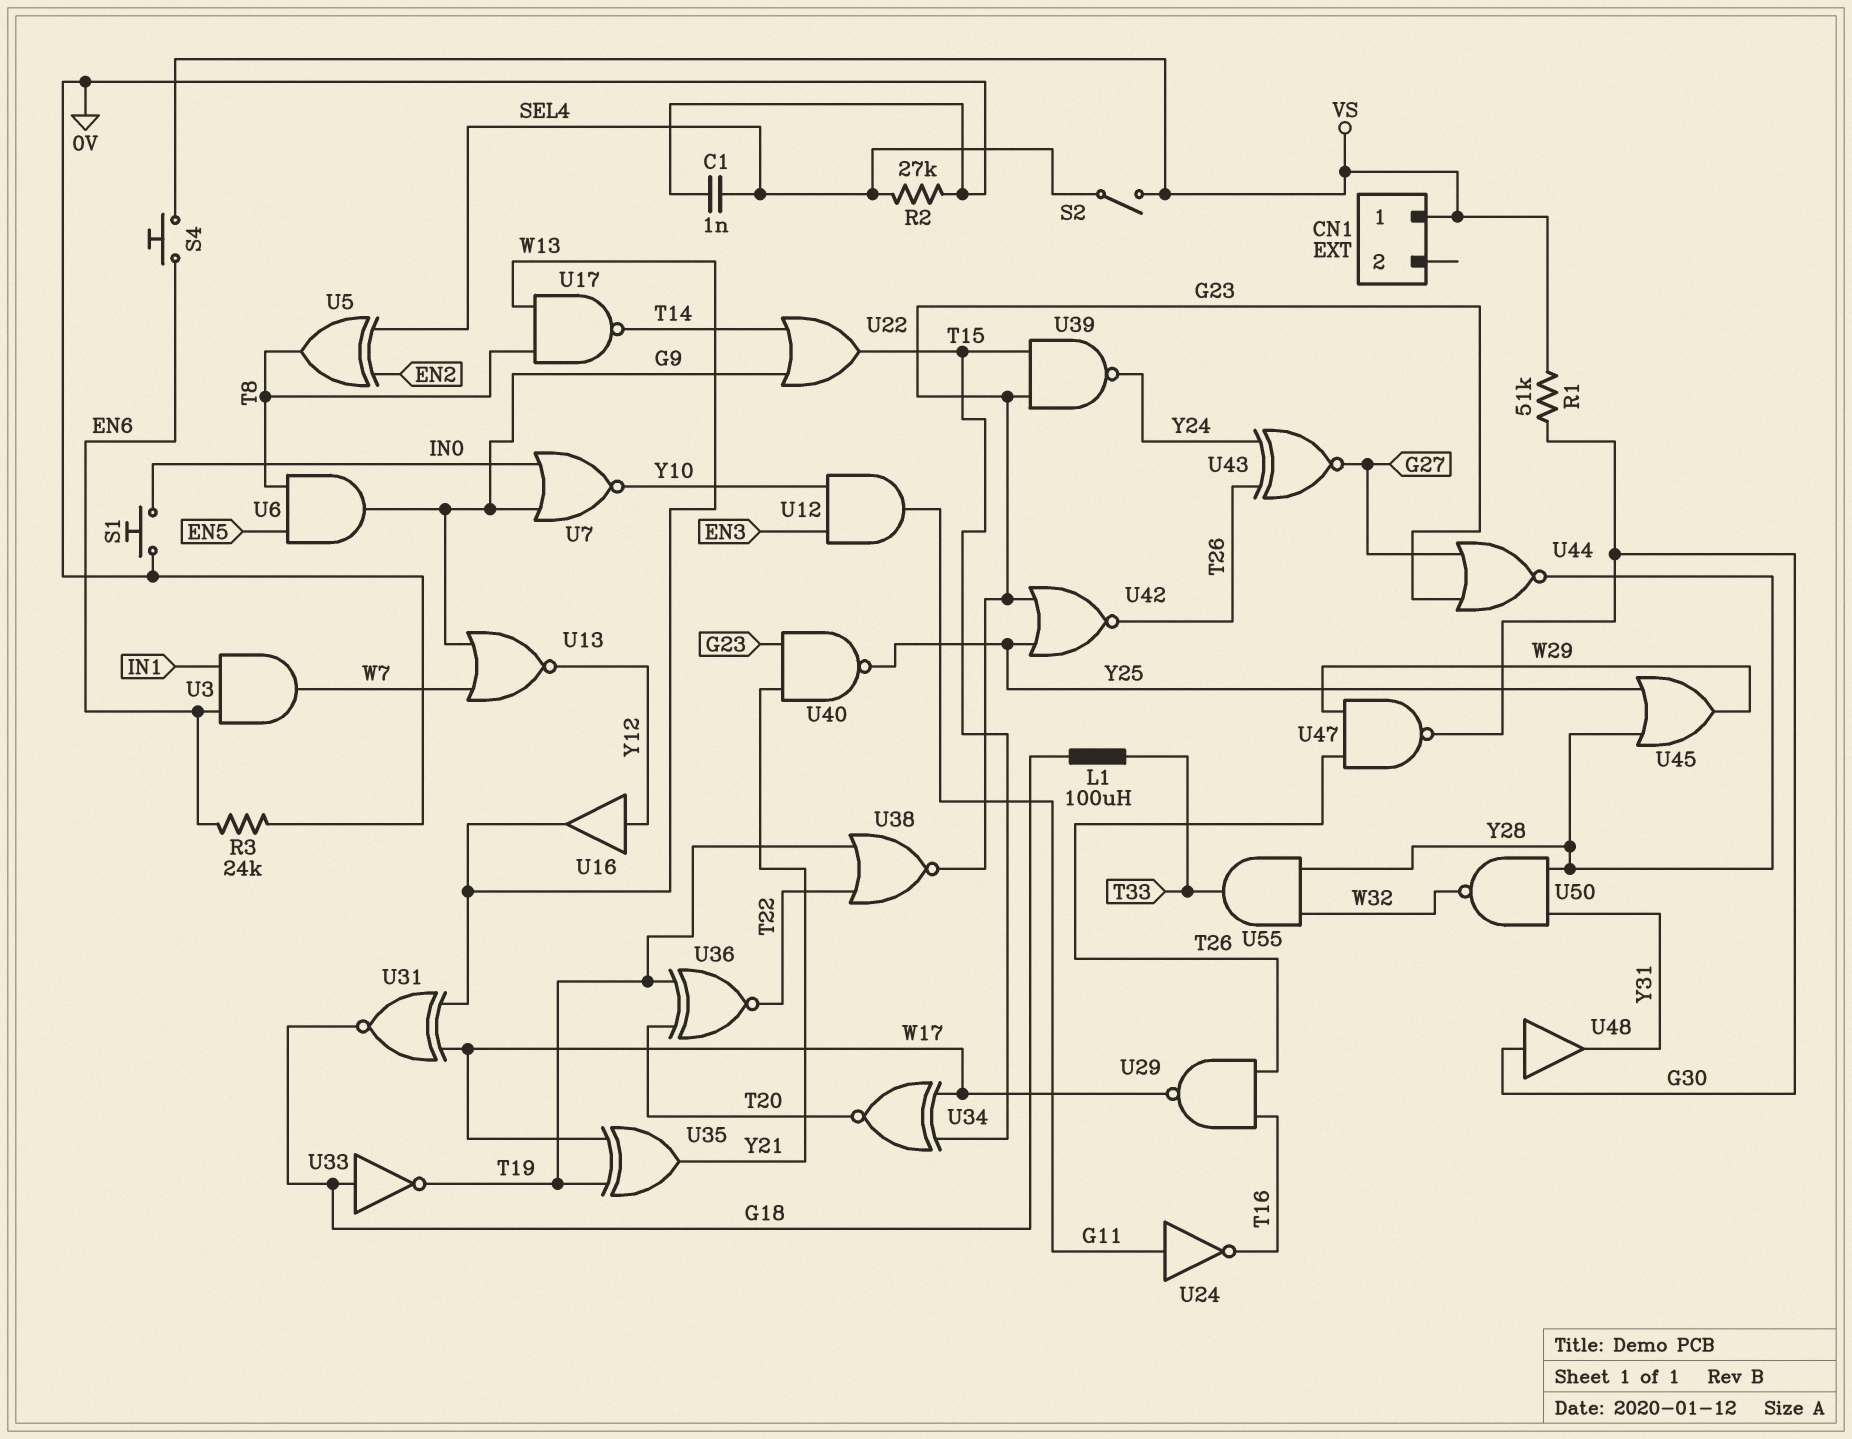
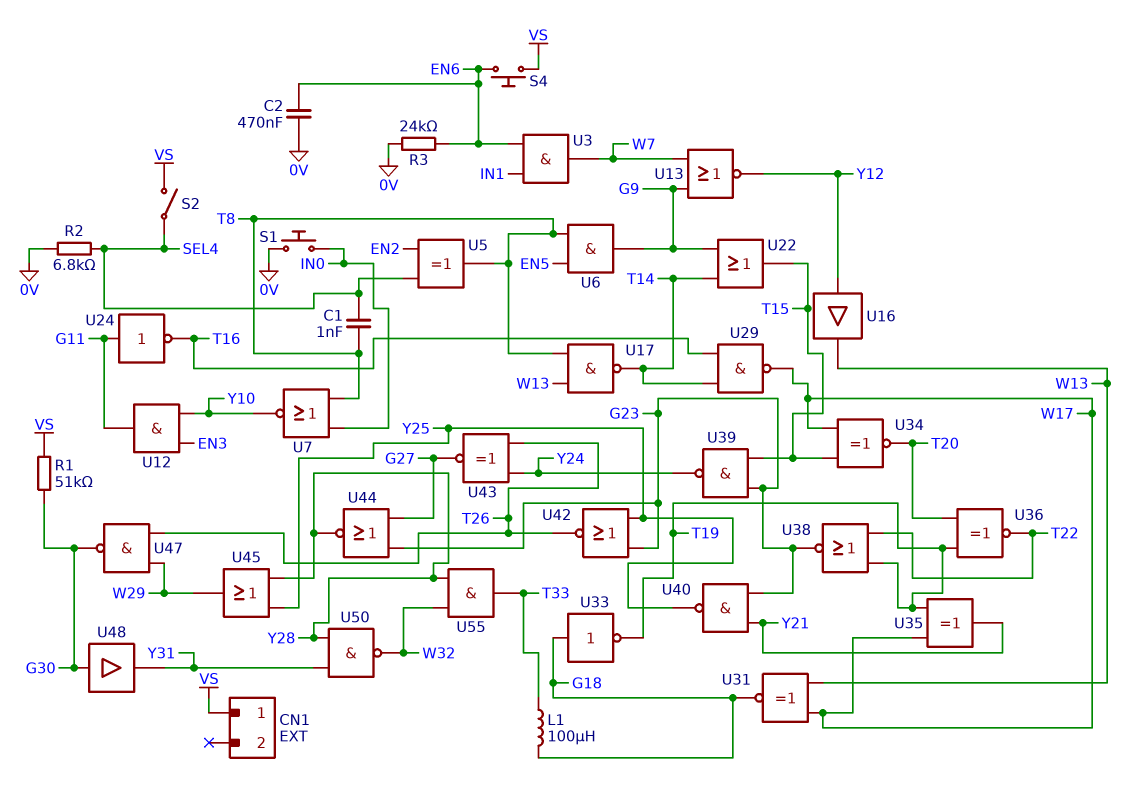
C1: 1nF (0V, SEL4) -> 1nF (SEL4, T8)
C2: none -> 470nF (0V, EN6)
R2: 27k (0V, SEL4) -> 6.8k (0V, SEL4)
U7: NOR (in G9, in IN0, out Y10) -> NOR (in IN0, in T8, out Y10)
U29: NAND (in T16, in T26, out W17) -> NAND (in T14, in T16, out W17)

